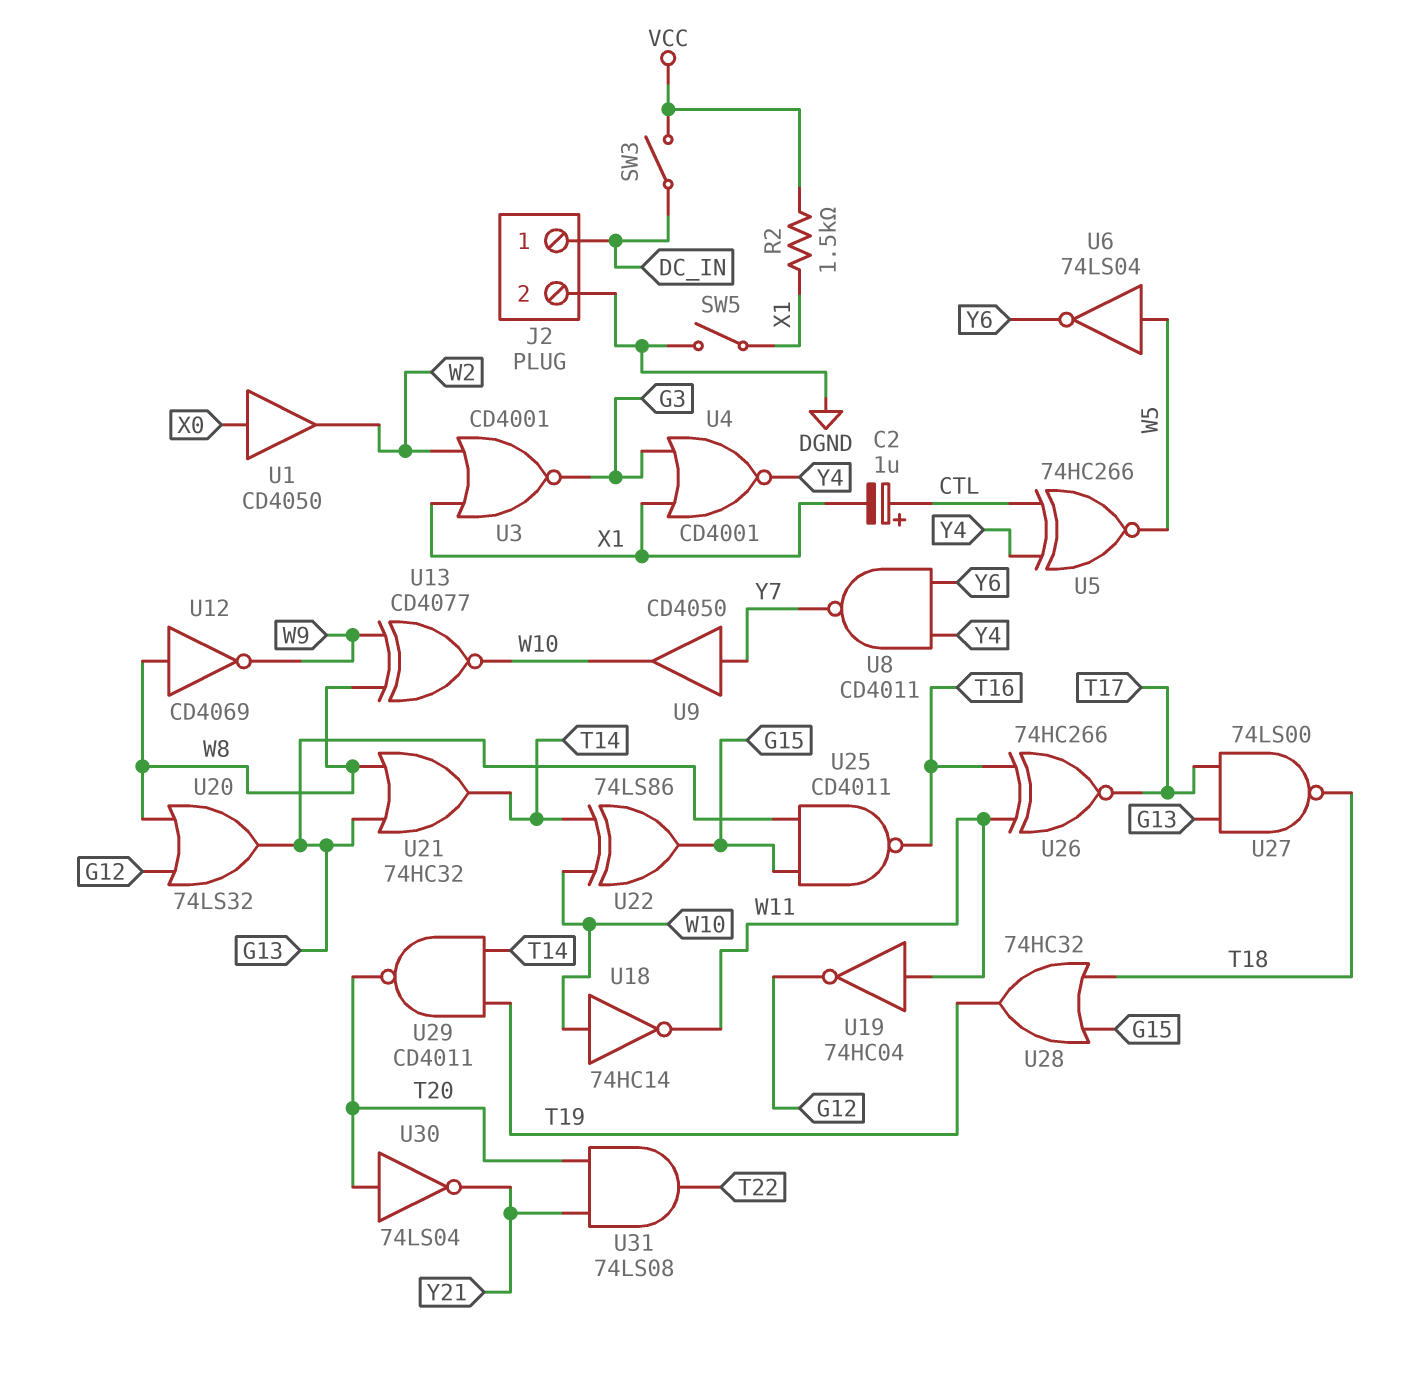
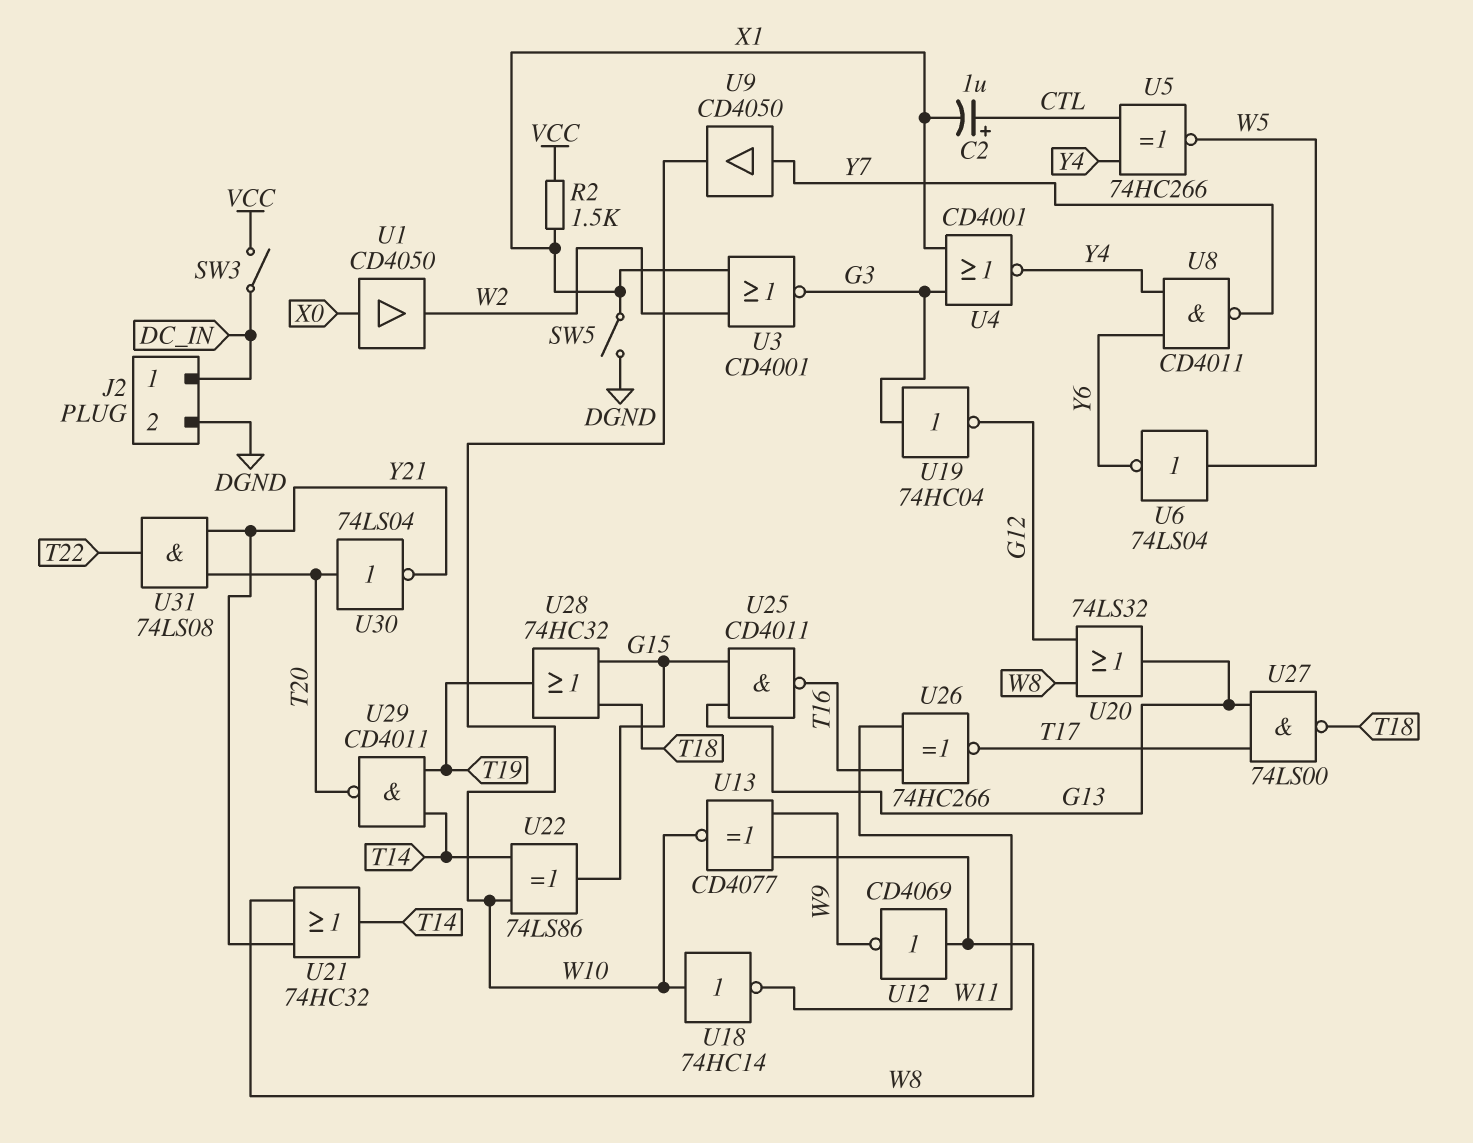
U19: NOT 74HC04 (in W11, out G12) -> NOT 74HC04 (in G3, out G12)
U21: OR 74HC32 (in G13, in W8, out T14) -> OR 74HC32 (in W8, in Y21, out T14)

